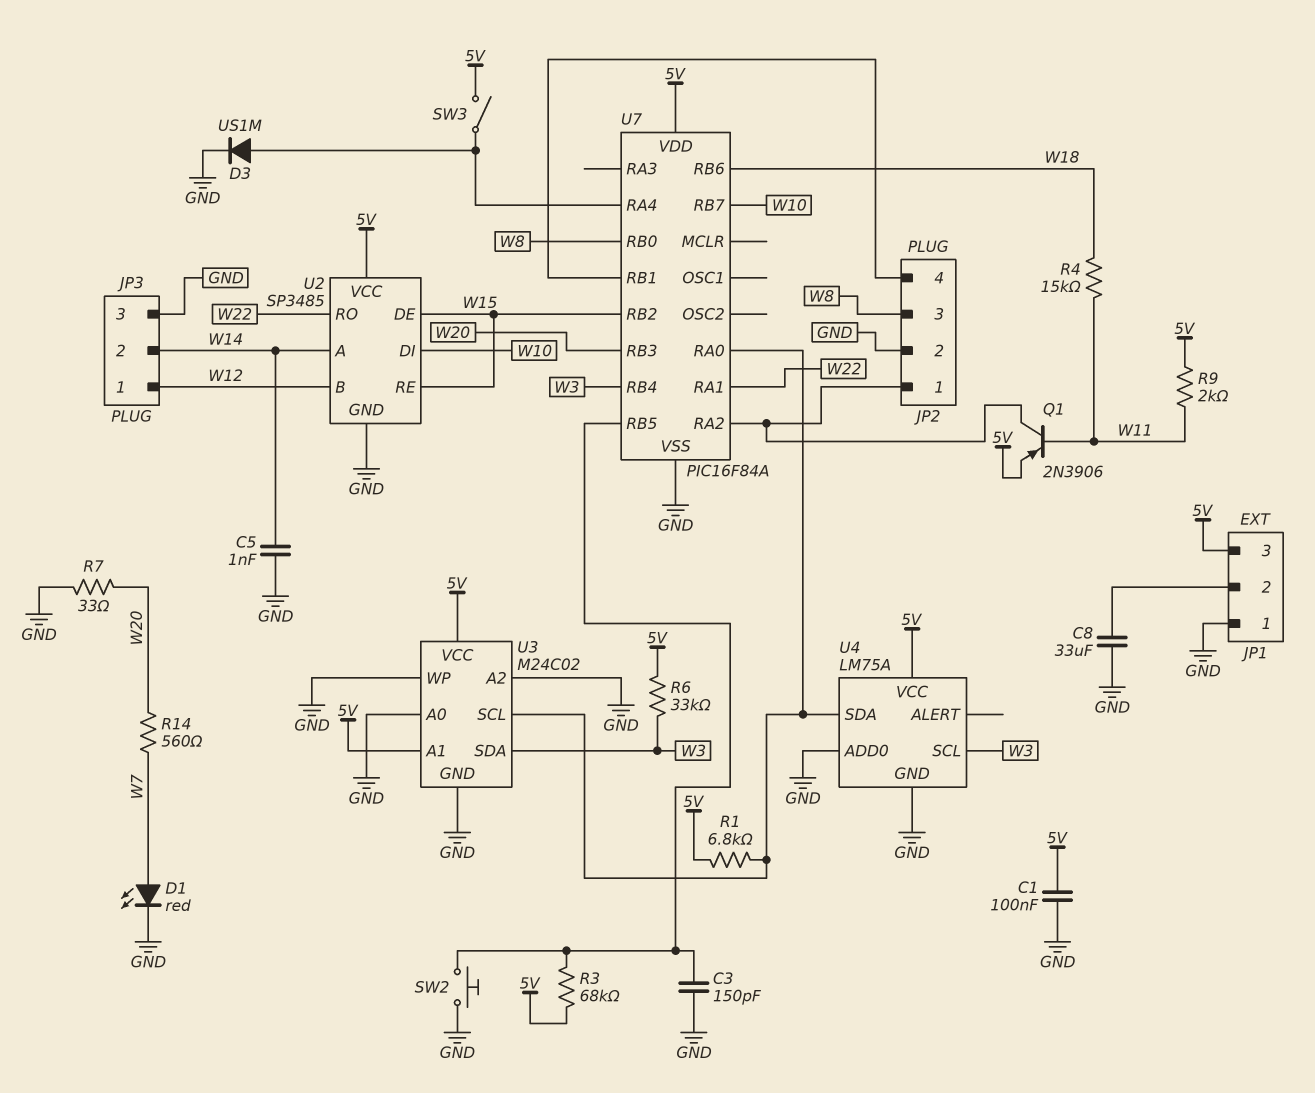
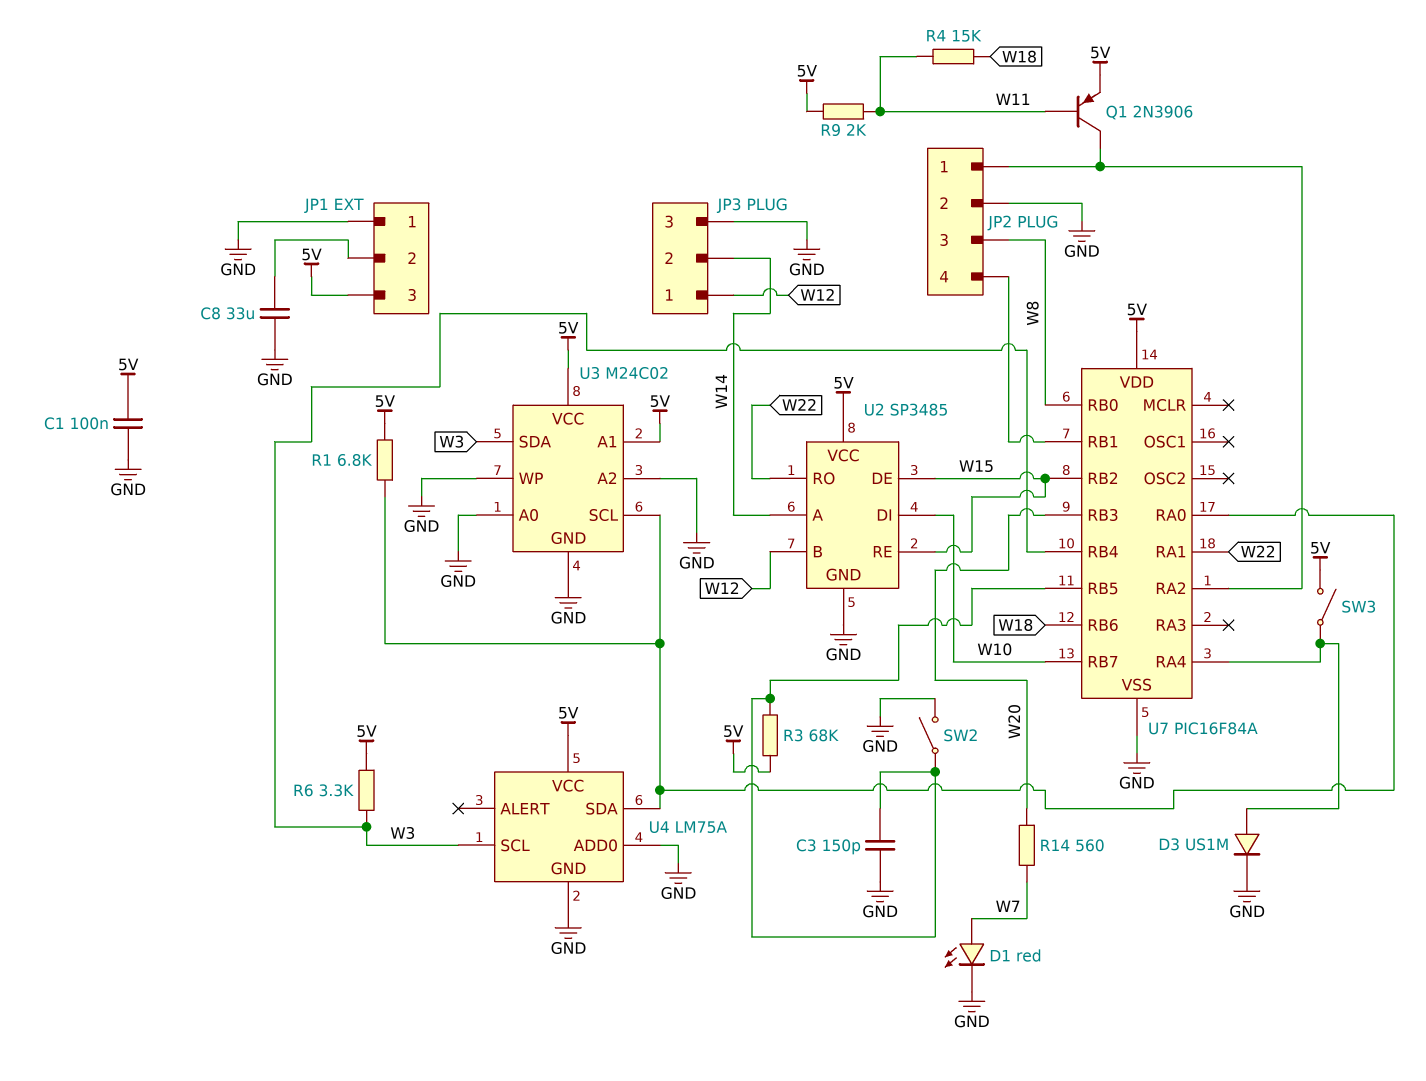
C5: 1nF (GND, W14) -> none
R6: 33k (5V, W3) -> 3.3k (5V, W3)
R7: 33 (GND, W20) -> none
SW2: button (GND, U7/RB5) -> switch (GND, U7/RB5)

